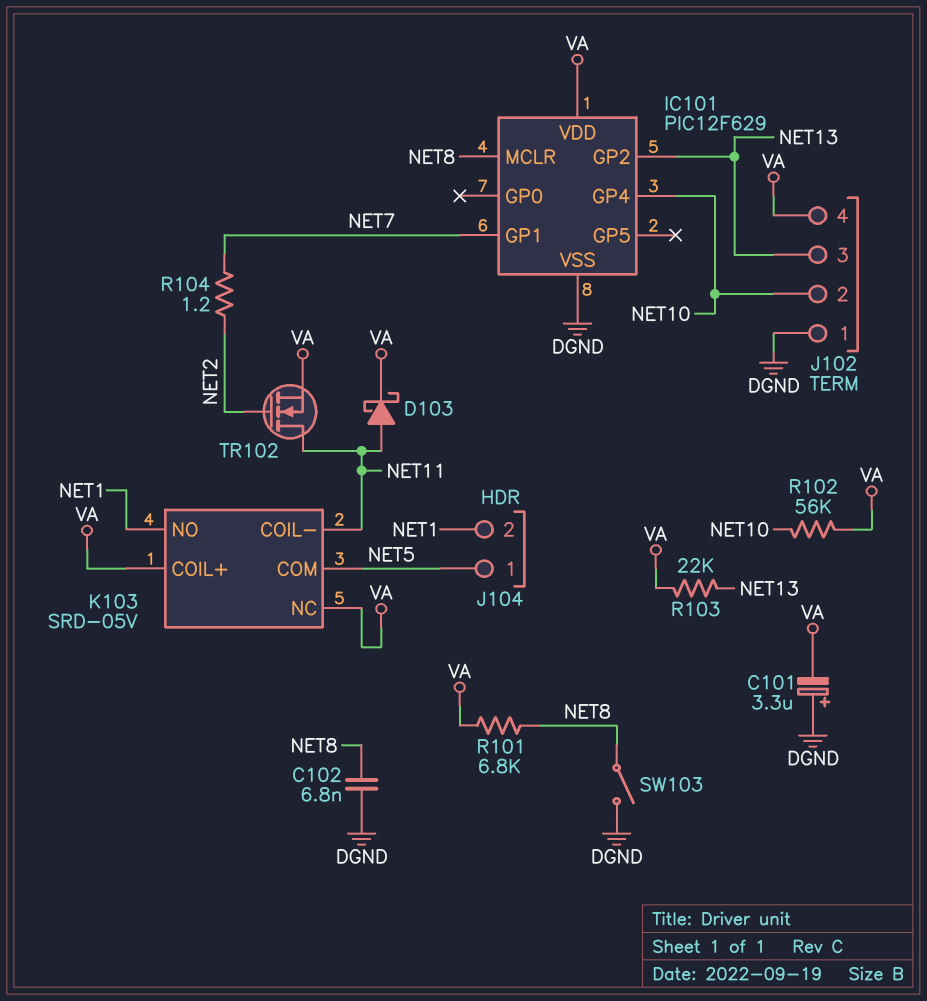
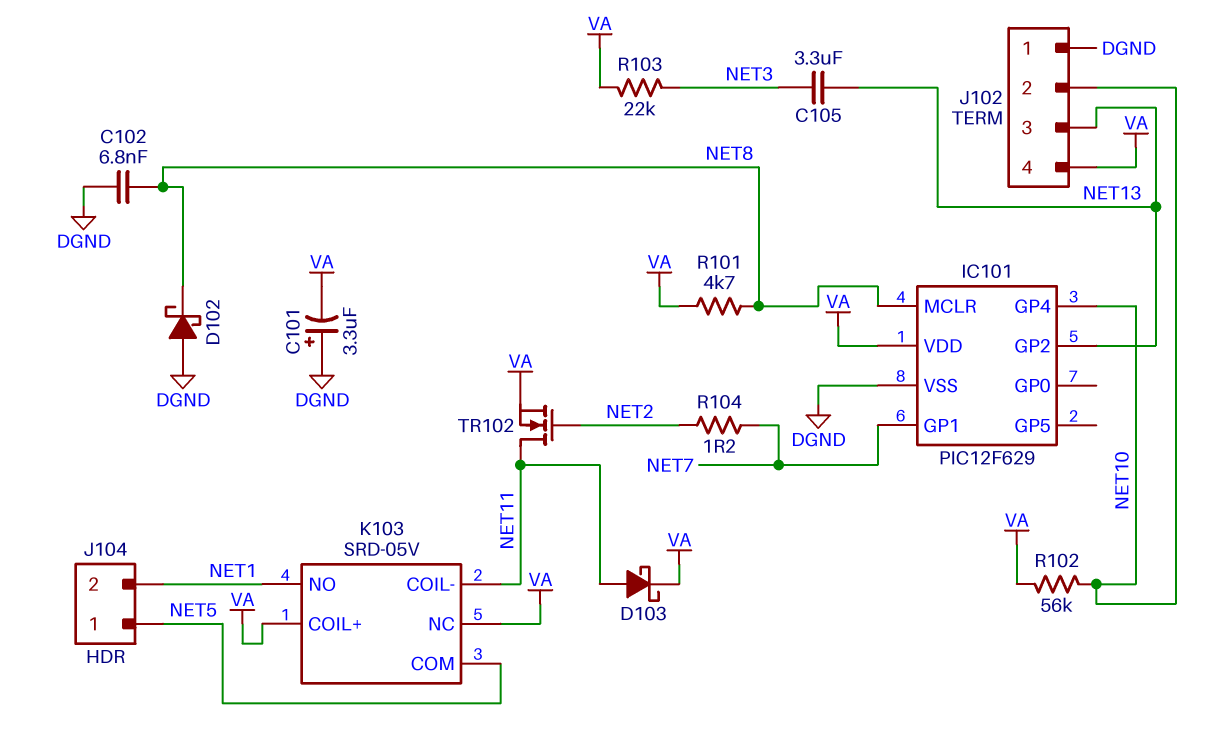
C105: none -> 3.3uF (NET3, NET13)
D102: none -> schottky (A DGND, K NET8)
R101: 6.8k (NET8, VA) -> 4.7k (NET8, VA)
R103: 22k (NET13, VA) -> 22k (NET3, VA)
SW103: switch (DGND, NET8) -> none

